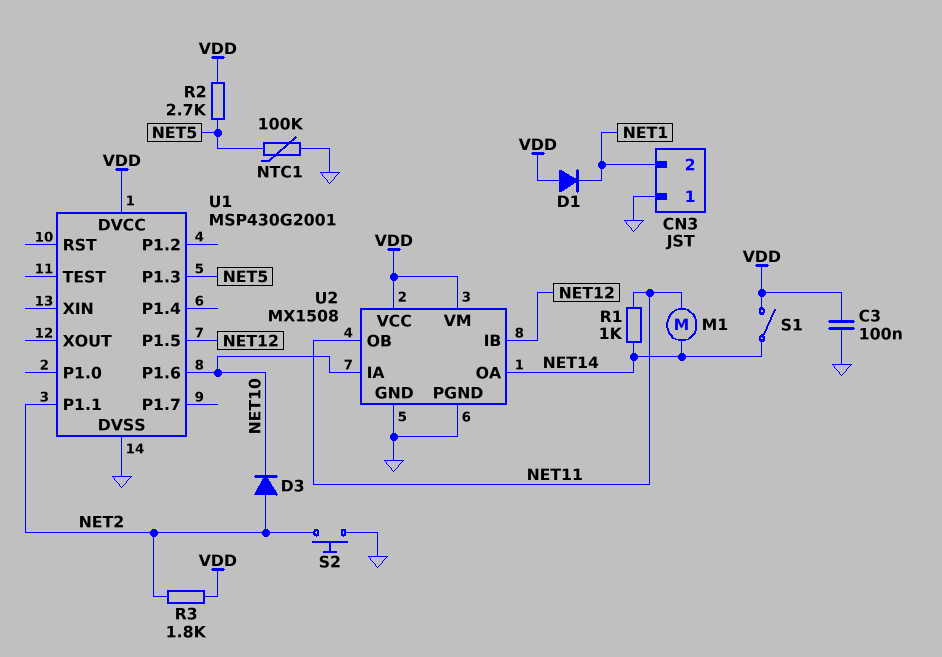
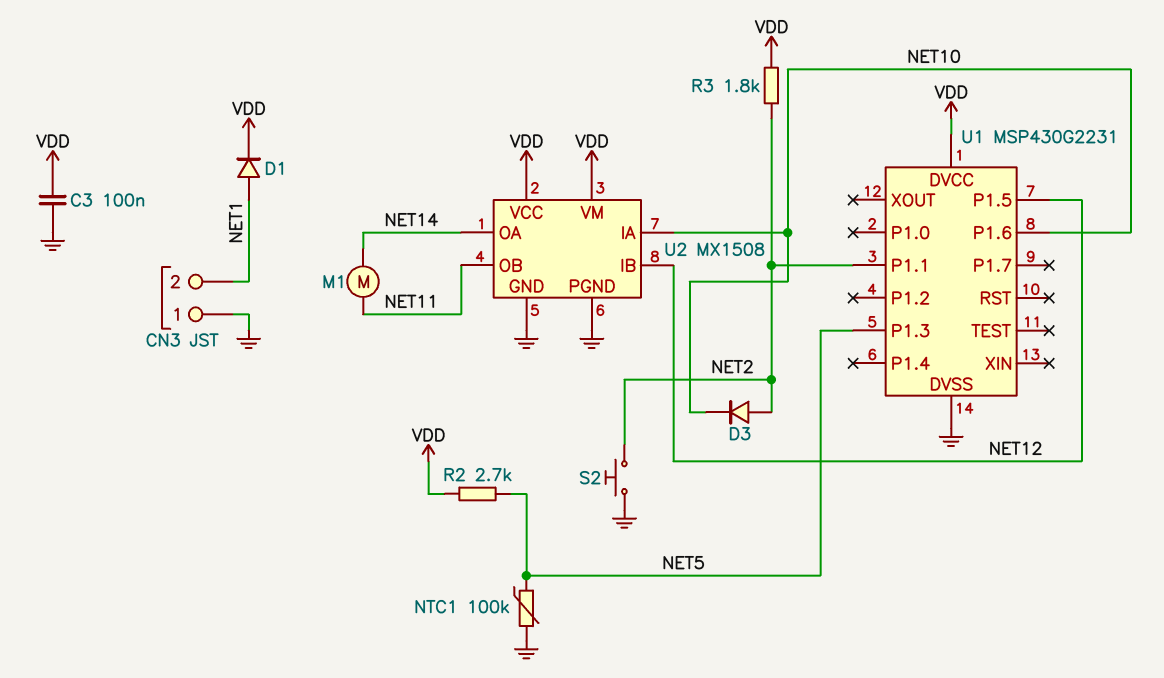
D1: diode (A VDD, K NET1) -> diode (A NET1, K VDD)
R1: 1k (NET11, NET14) -> none
S1: switch (NET14, VDD) -> none
U1: MSP430G2001 -> MSP430G2231

